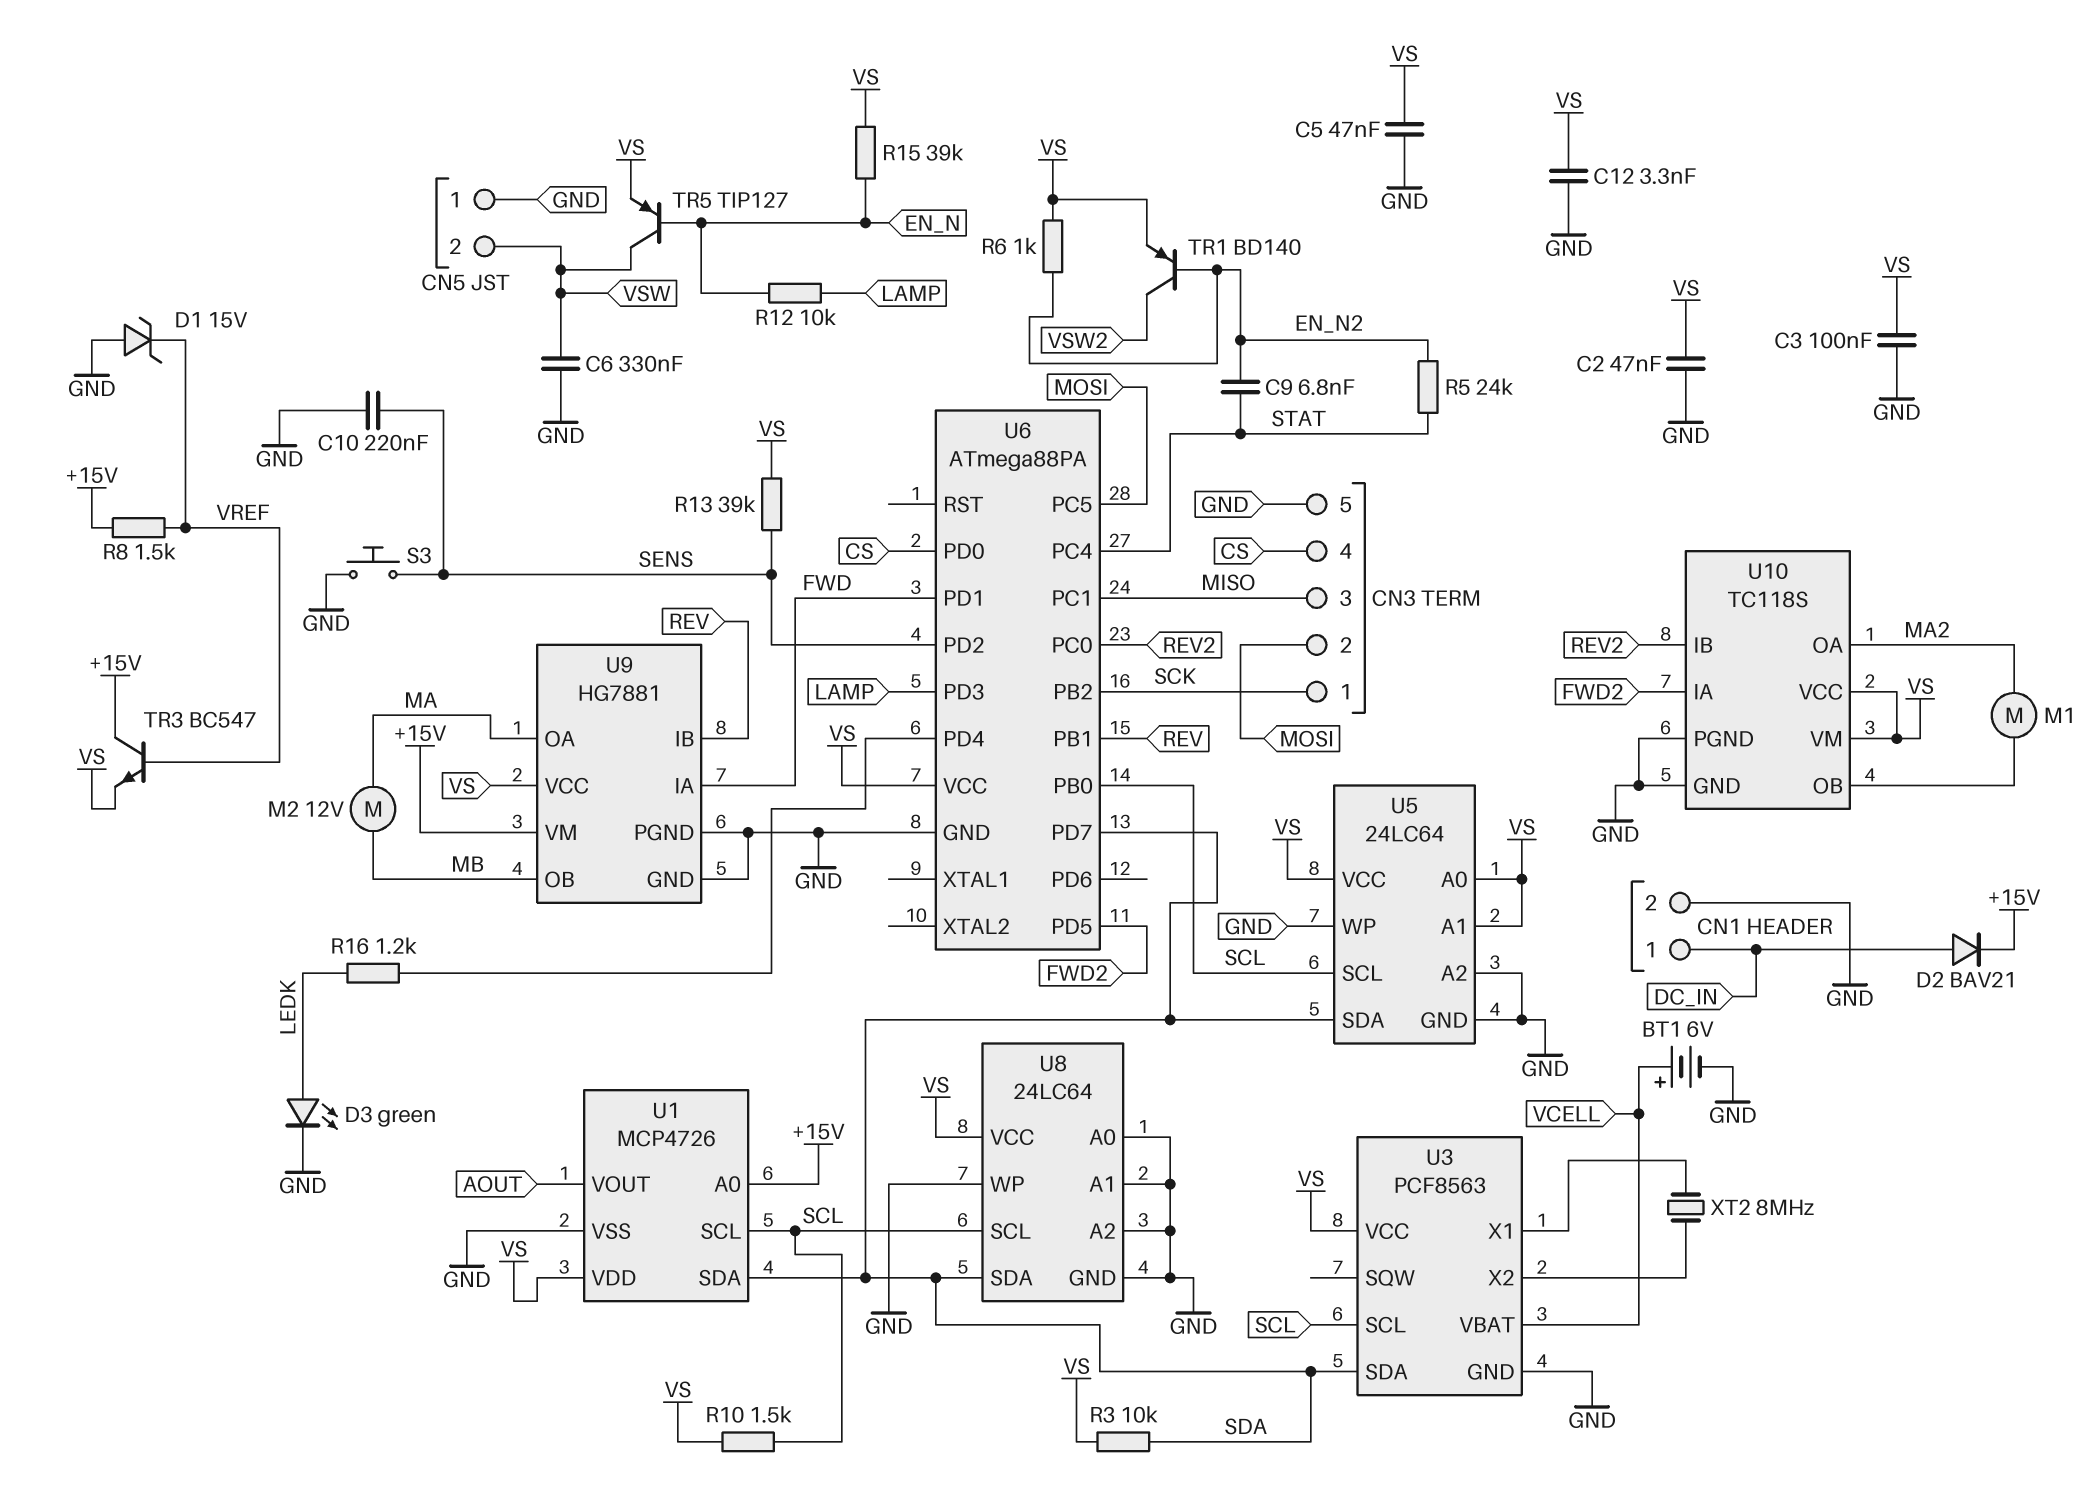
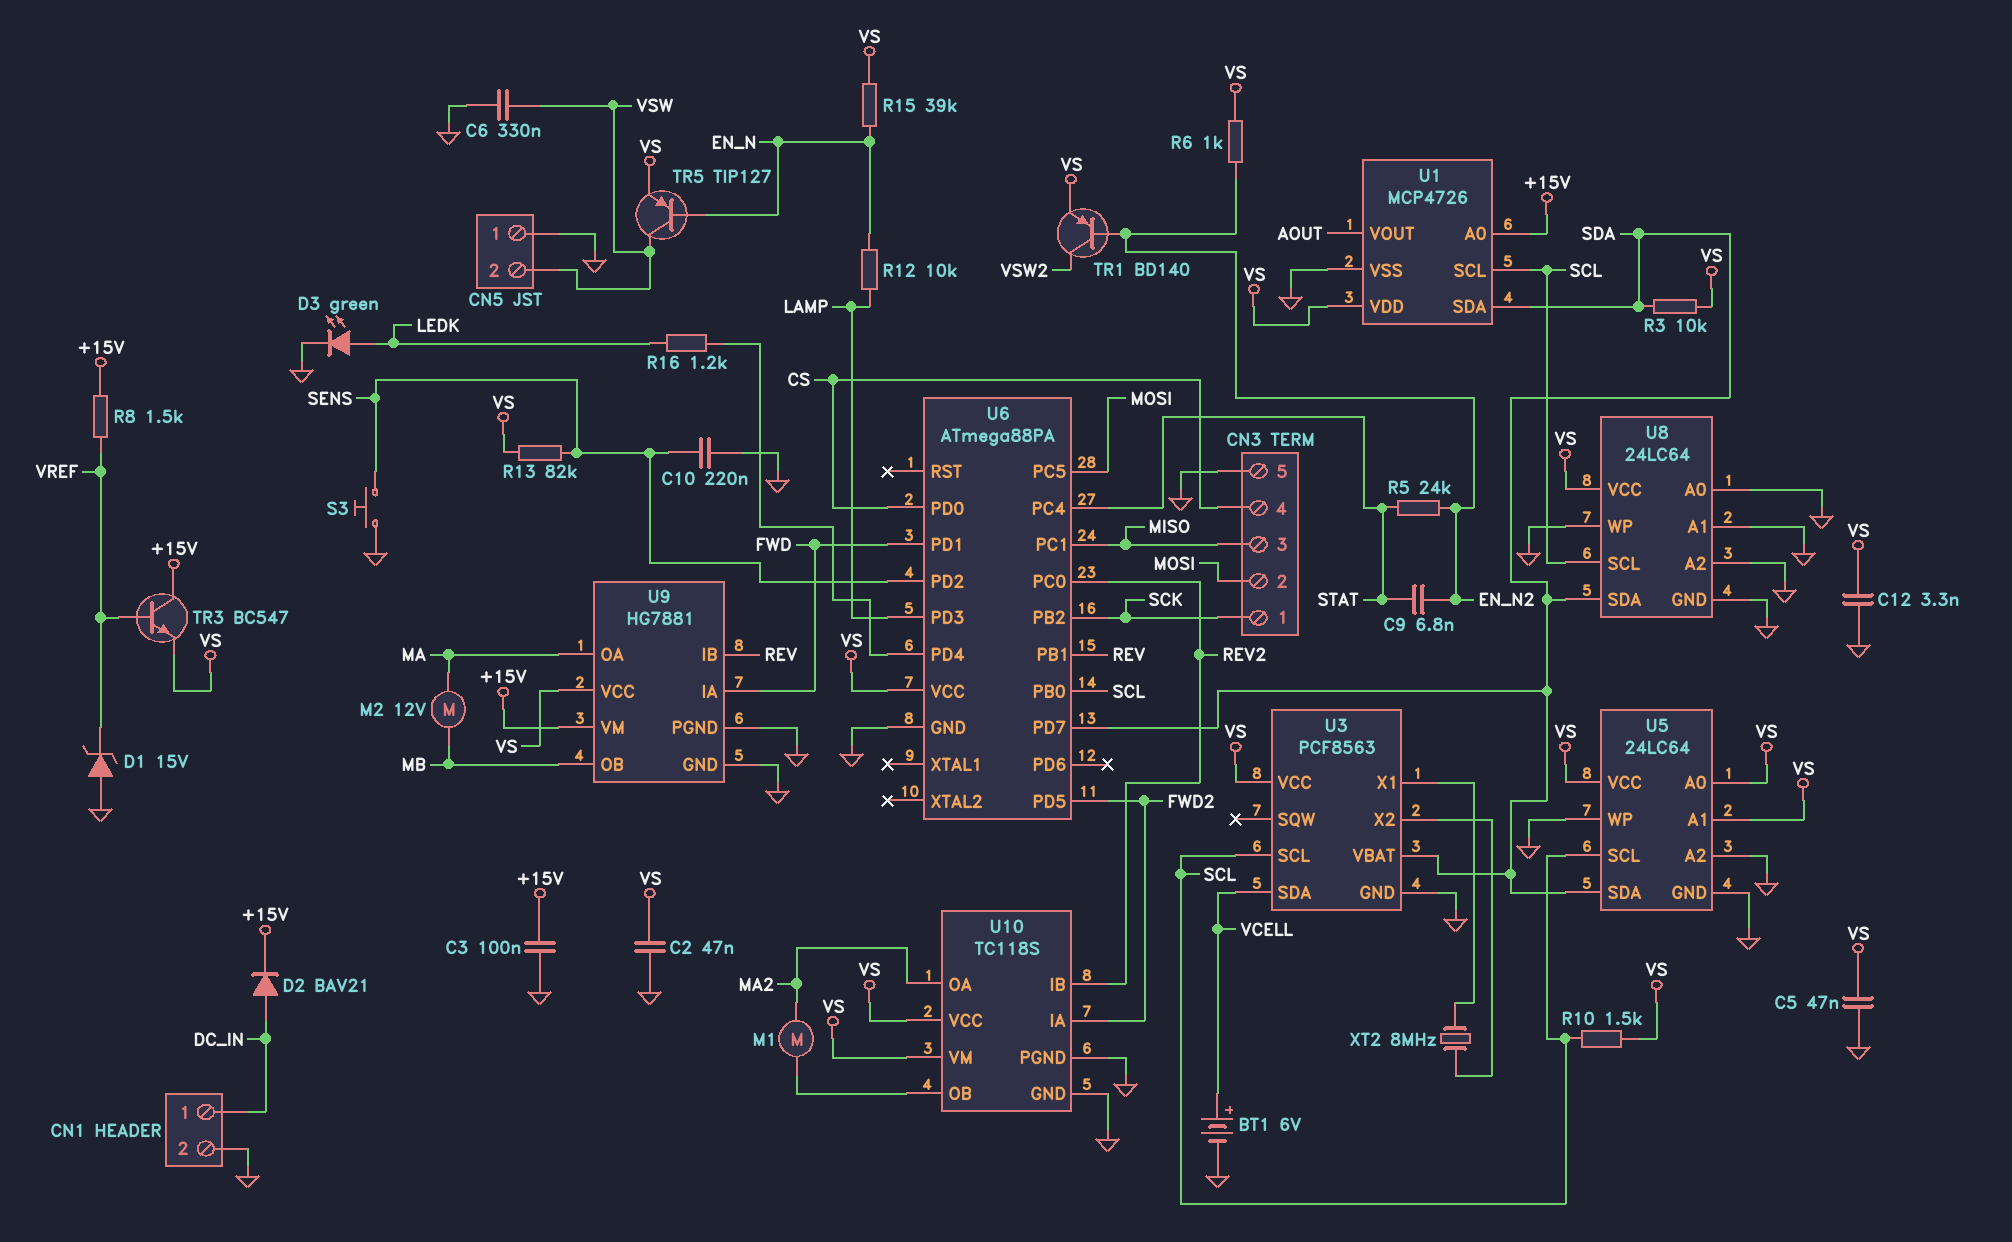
C3: 100nF (GND, VS) -> 100nF (+15V, GND)
R13: 39k (SENS, VS) -> 82k (SENS, VS)
U3 pin SDA: SDA -> VCELL
U3 pin VBAT: VCELL -> SDA

